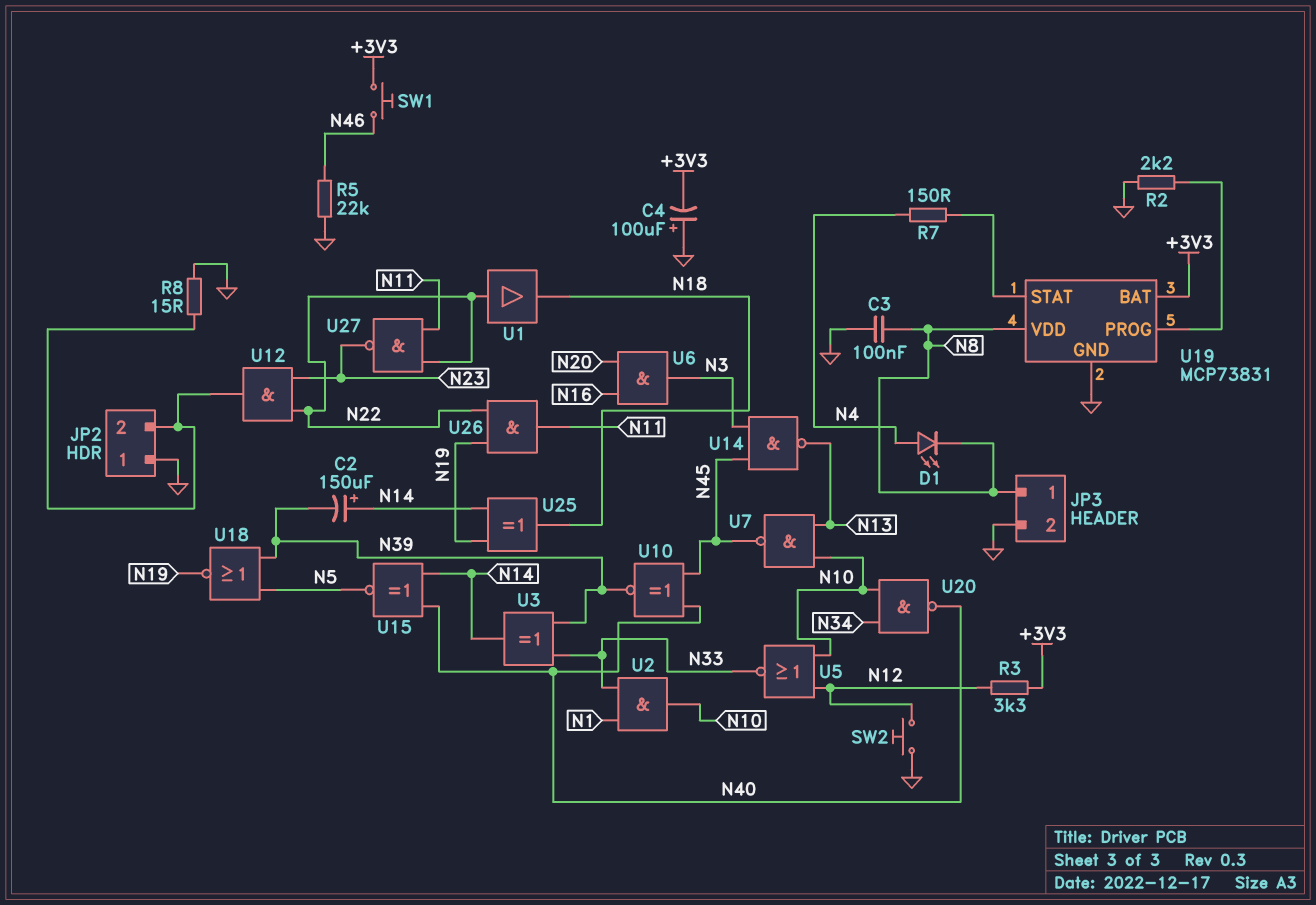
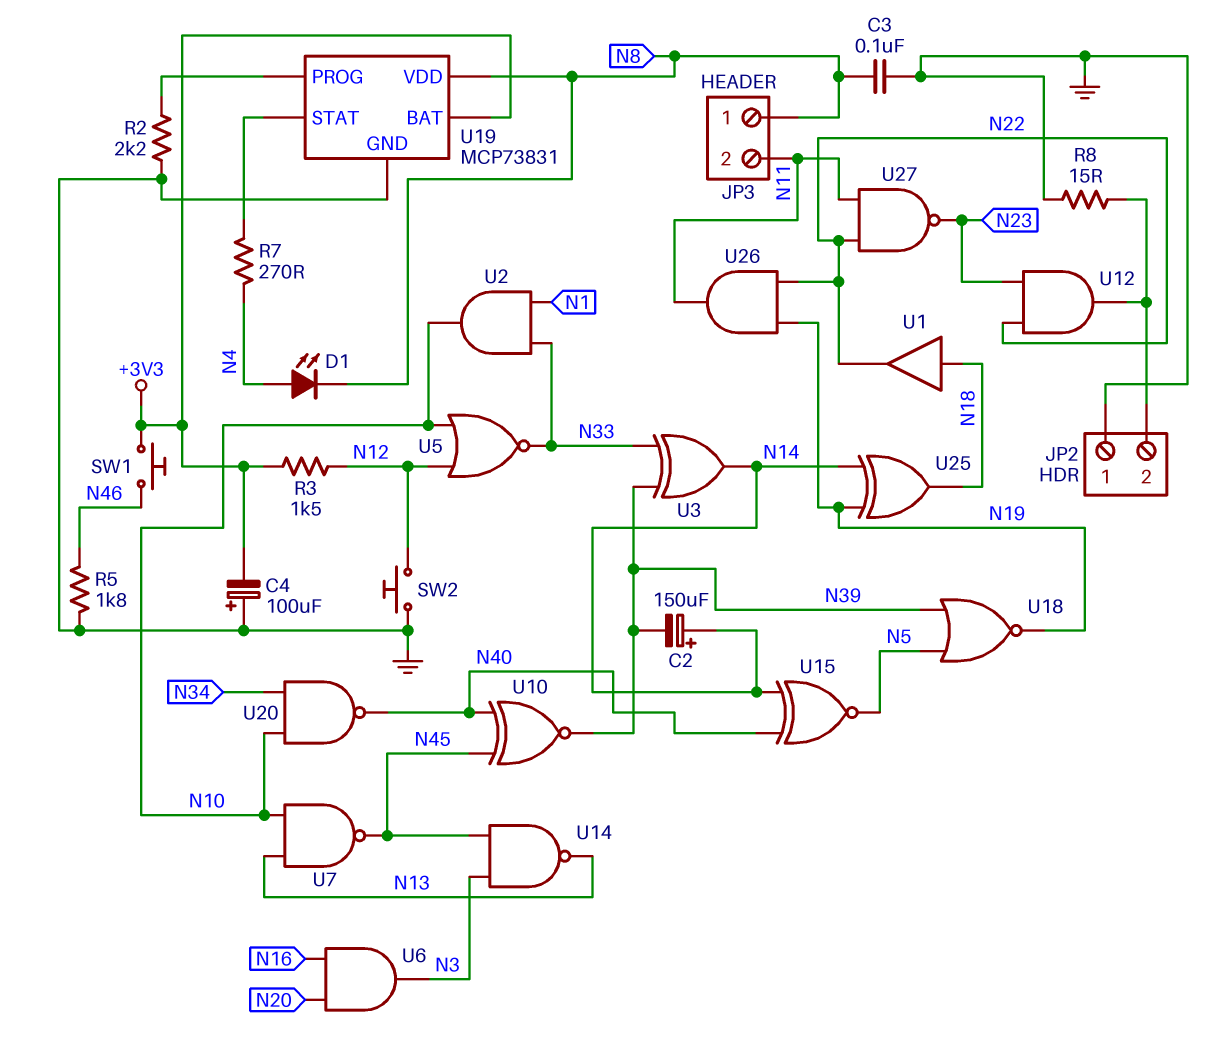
JP3 pin 2: GND -> N11
R3: 3.3k (+3V3, N12) -> 1.5k (+3V3, N12)
R5: 22k (GND, N46) -> 1.8k (GND, N46)
R7: 150 (N4, U19/STAT) -> 270 (N4, U19/STAT)
U1: buffer (in N22, out N18) -> buffer (in N18, out N22)

